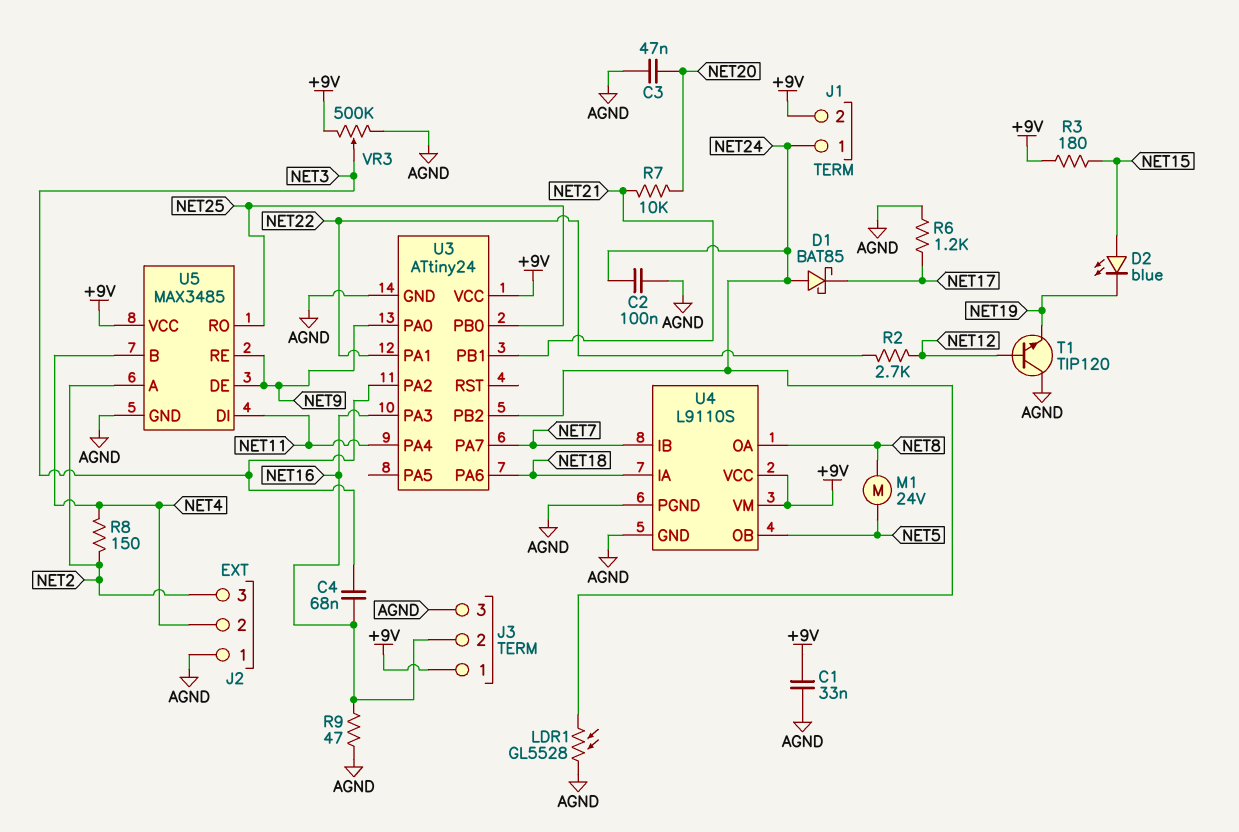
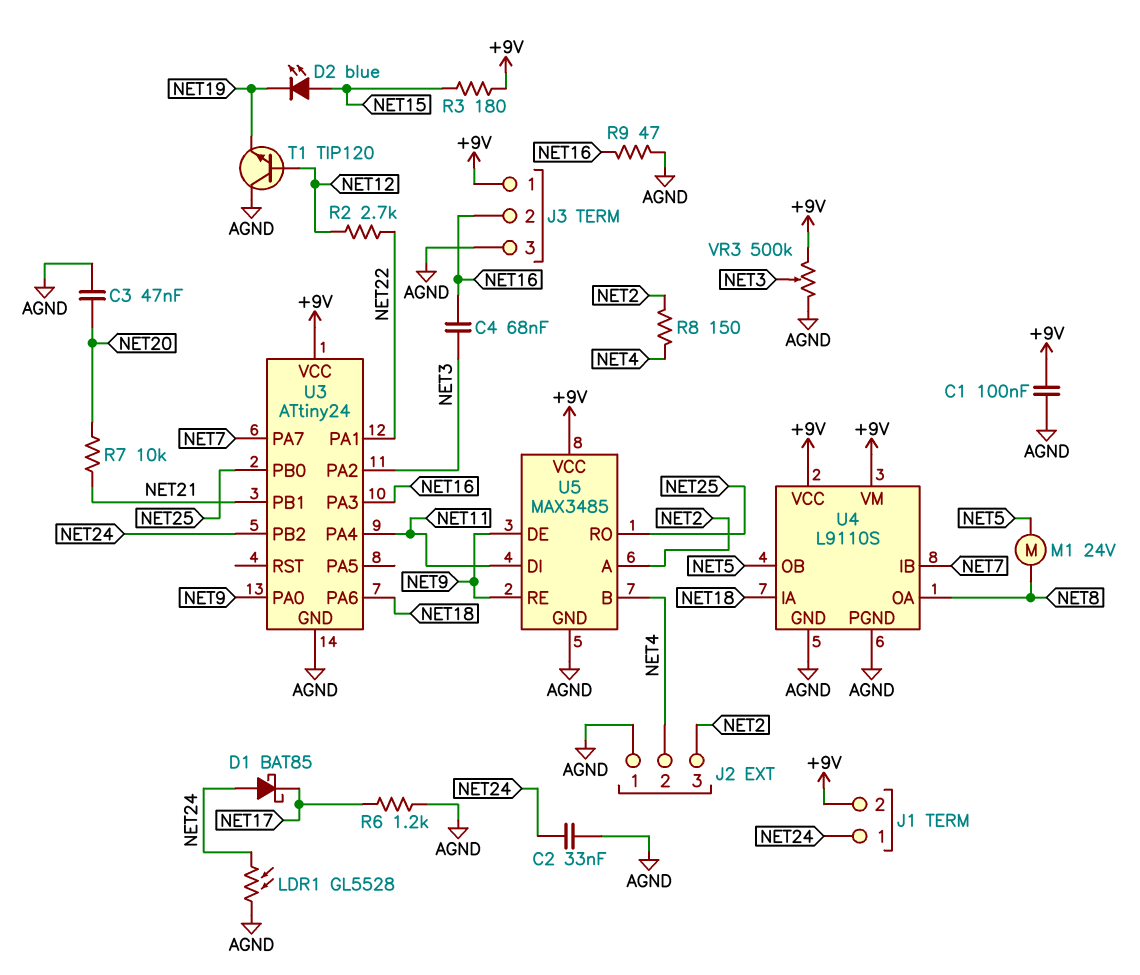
C1: 33nF (+9V, AGND) -> 100nF (+9V, AGND)
C2: 100nF (AGND, NET24) -> 33nF (AGND, NET24)

